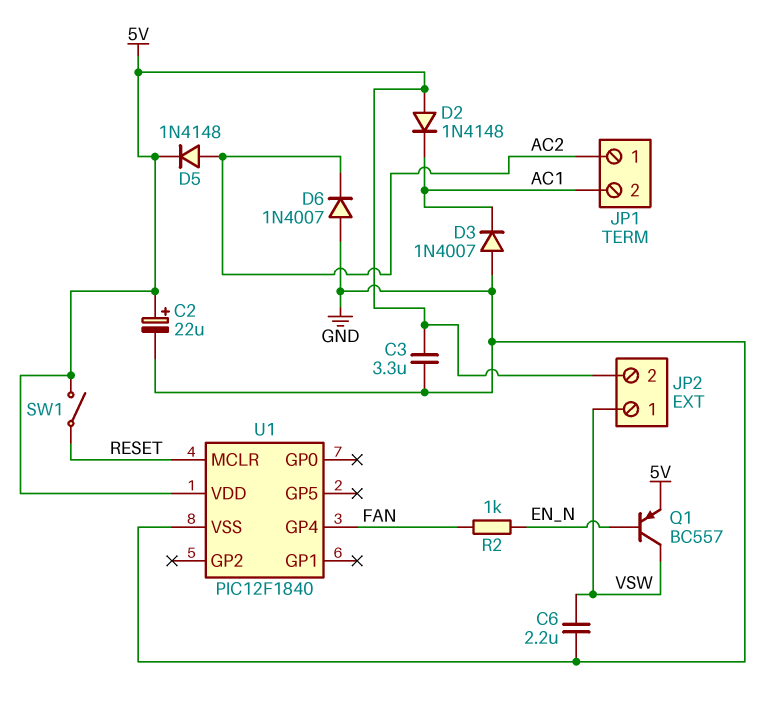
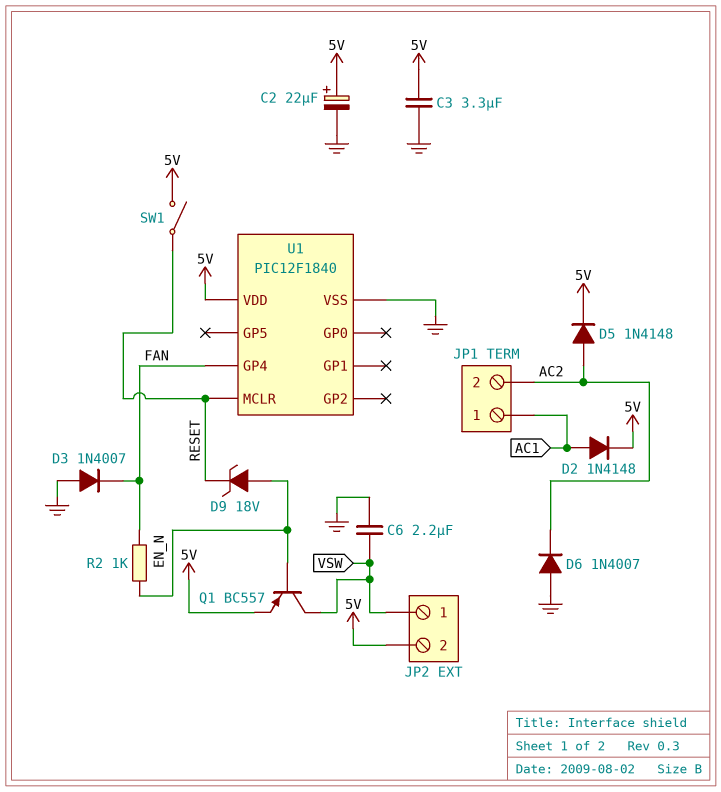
D2: diode 1N4148 (A 5V, K AC1) -> diode 1N4148 (A AC1, K 5V)
D3: diode 1N4007 (A GND, K AC1) -> diode 1N4007 (A GND, K FAN)
D9: none -> zener 18V (A EN_N, K RESET)
JP1 pin 1: AC2 -> AC1
JP1 pin 2: AC1 -> AC2

